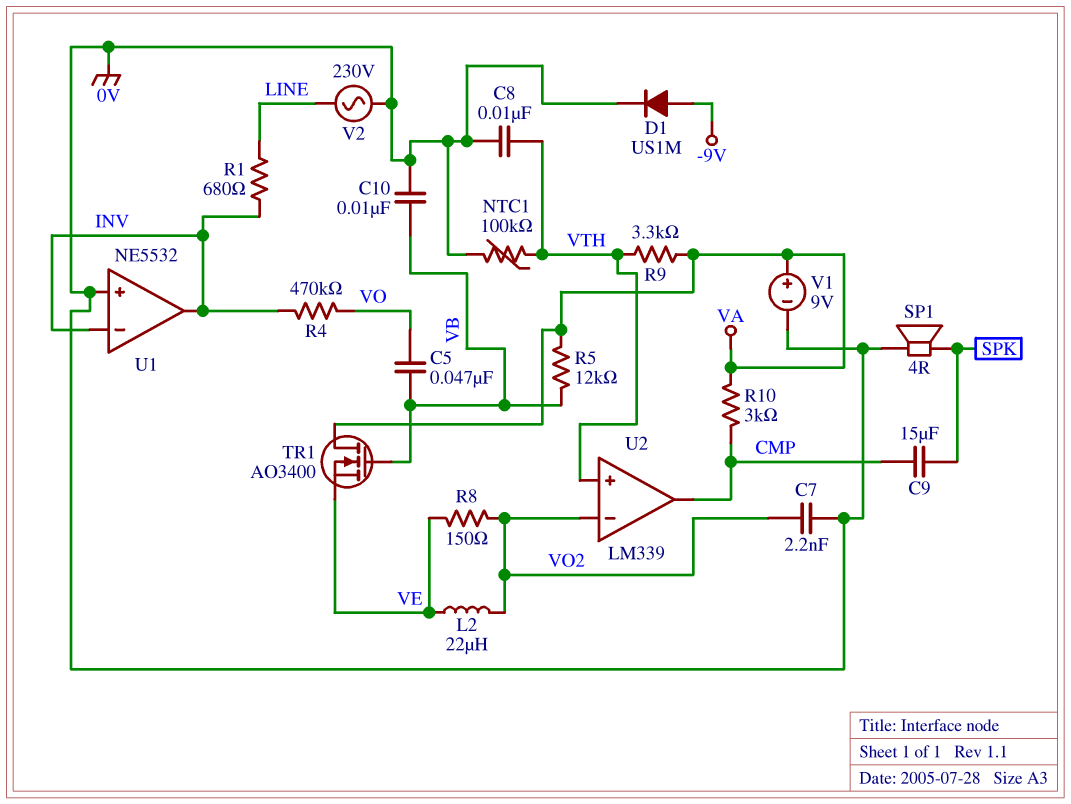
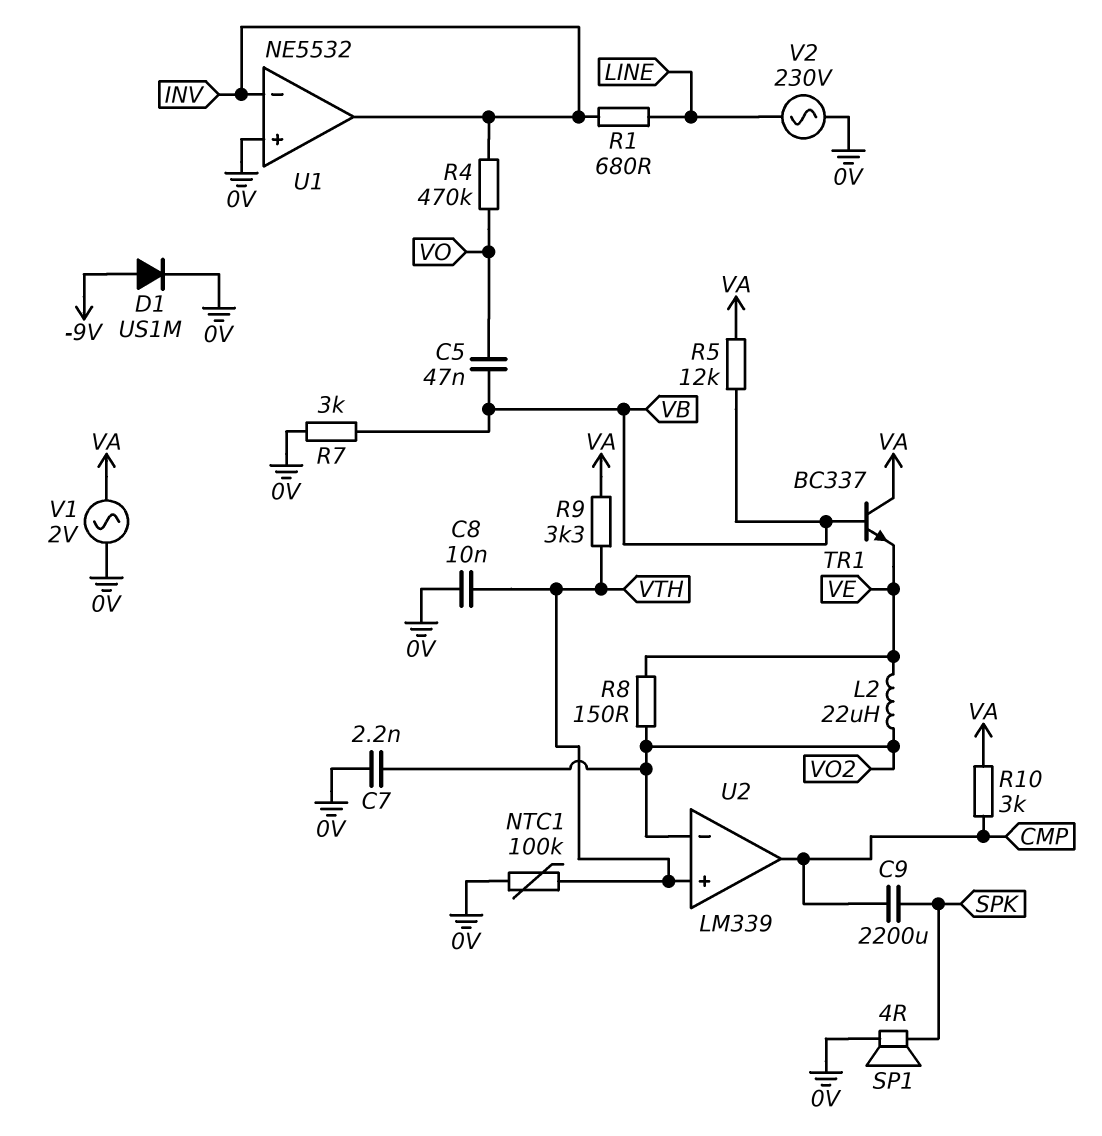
C9: 15uF (CMP, SPK) -> 2200uF (CMP, SPK)
C10: 10nF (0V, VB) -> none
R7: none -> 3k (0V, VB)
TR1: NMOS AO3400 (G VB, D VA, S VE) -> NPN BC337 (B VB, C VA, E VE)
V1: 9V (plus VA, minus 0V) -> AC 2V (0V, VA)

